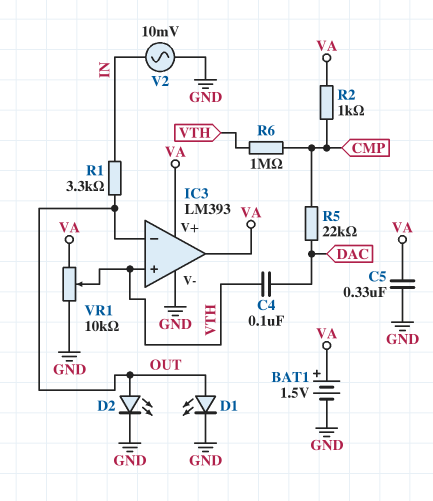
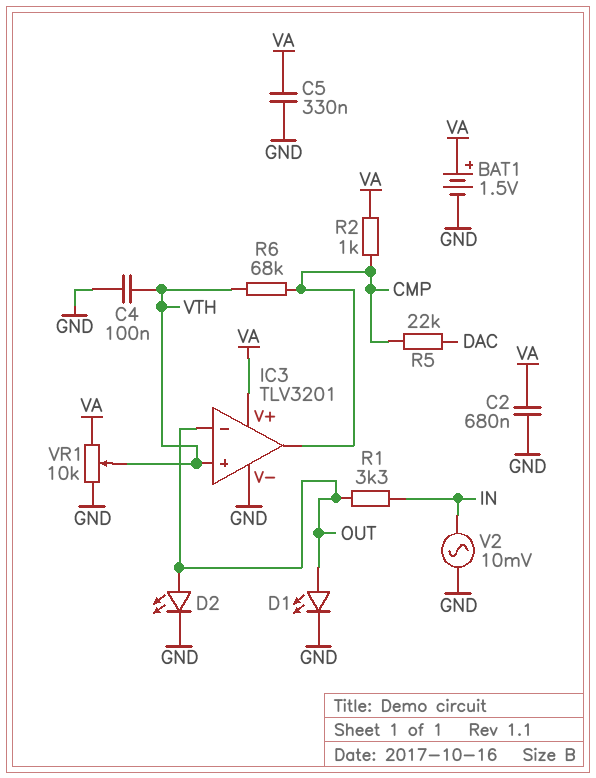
C2: none -> 680nF (GND, VA)
C4: 100nF (DAC, VTH) -> 100nF (GND, VTH)
IC3: LM393 -> TLV3201
IC3 pin out: VA -> CMP
R6: 1M (CMP, VTH) -> 68k (CMP, VTH)

